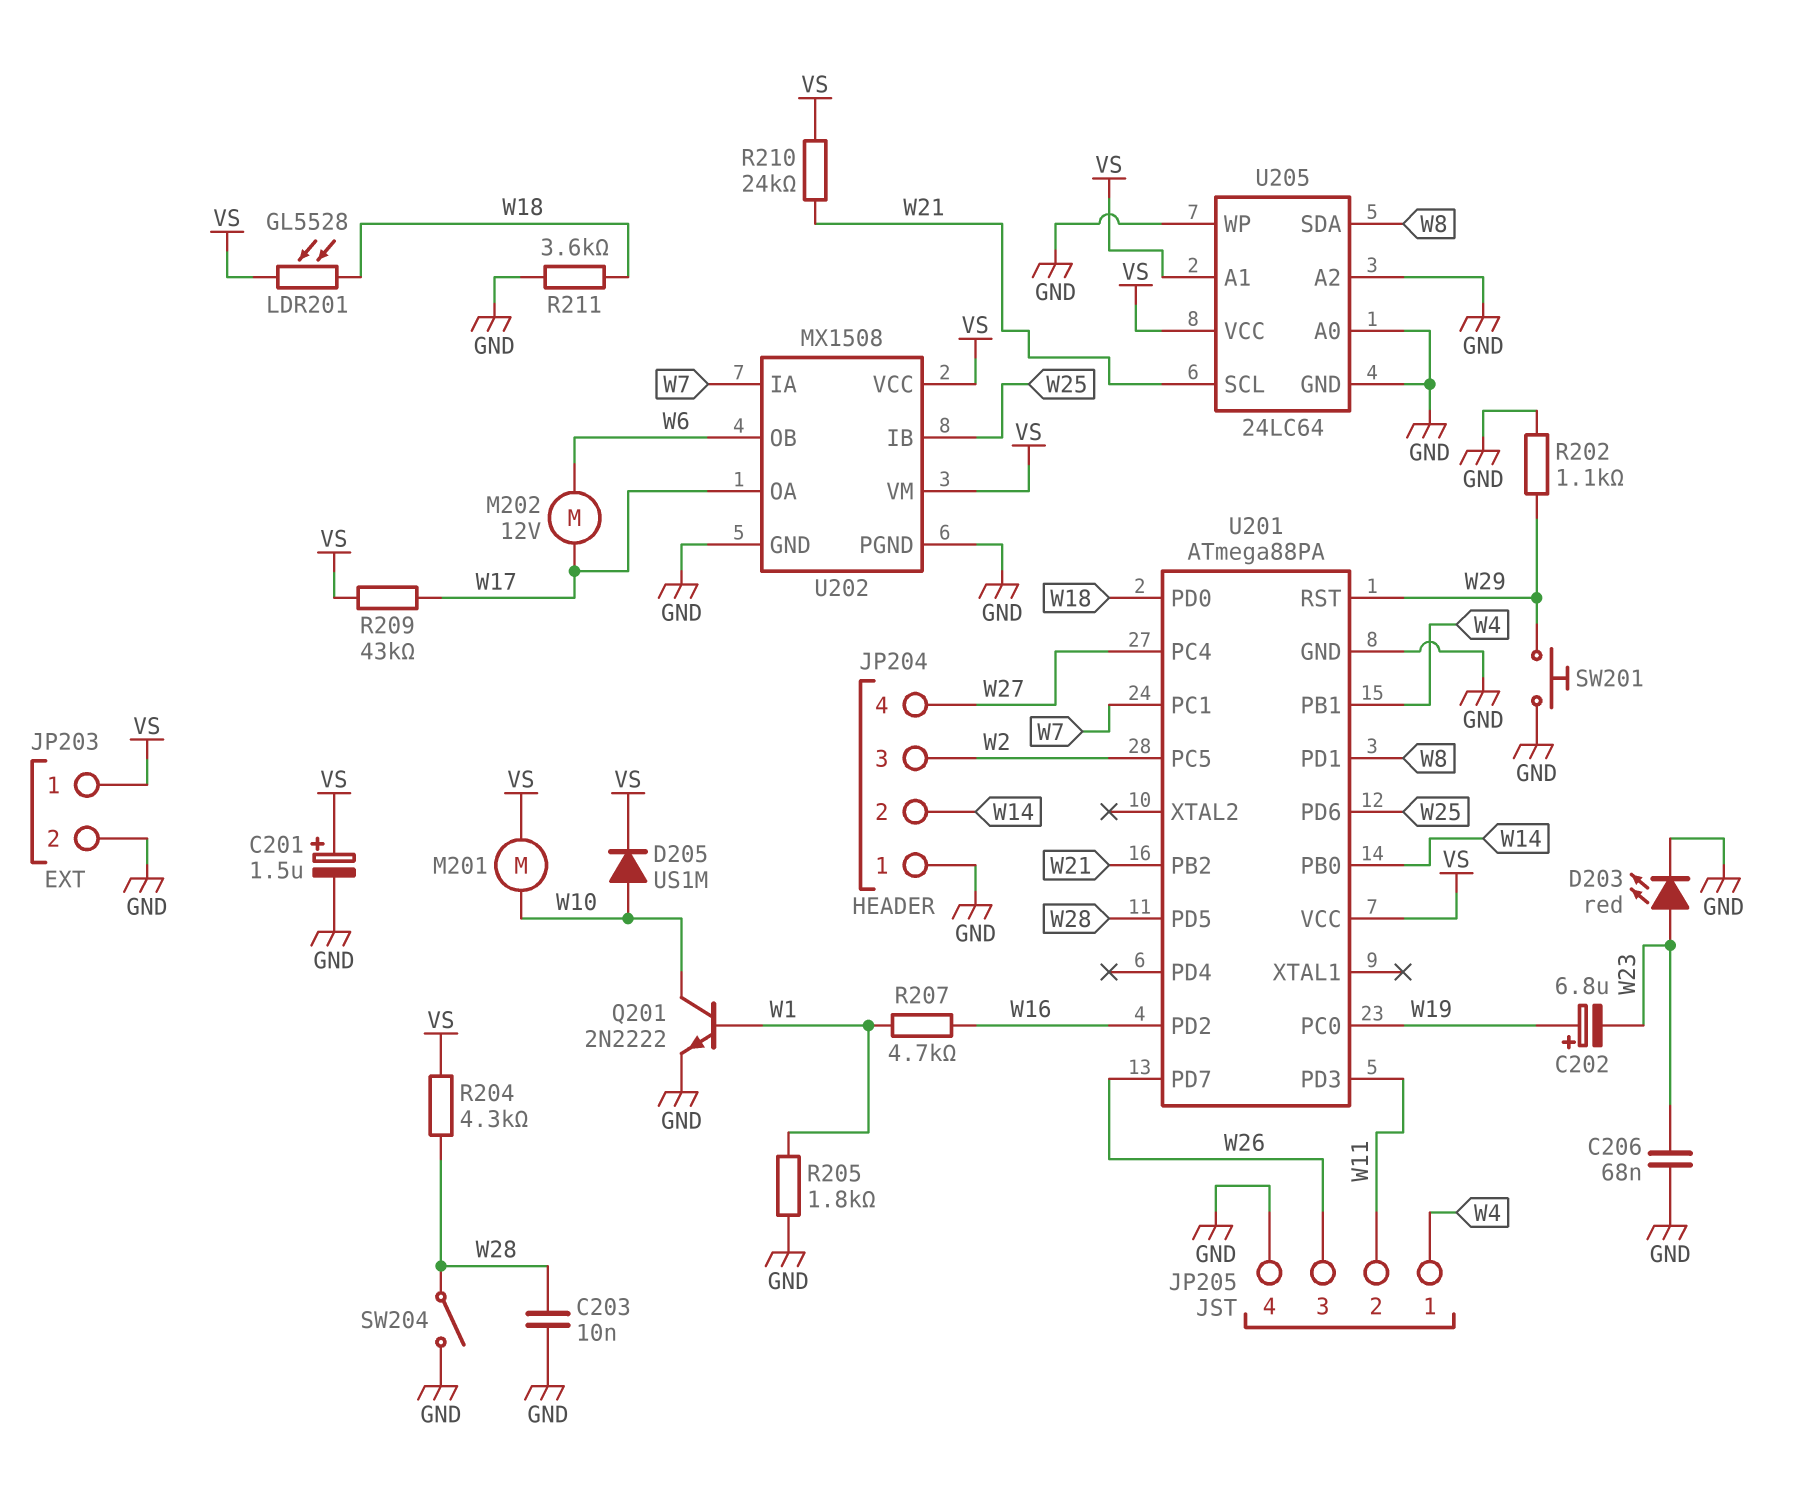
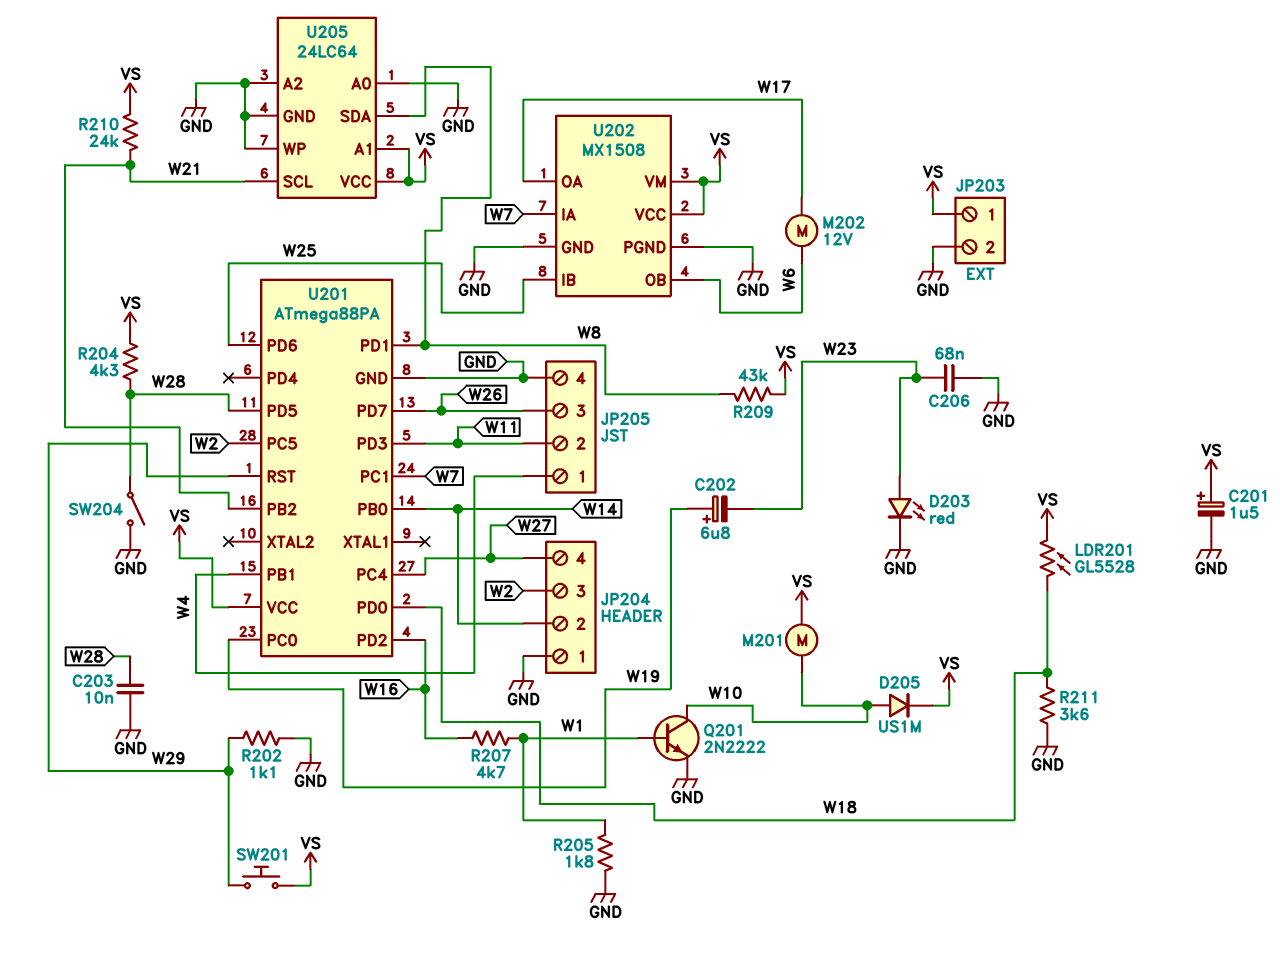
R209: 43k (VS, W17) -> 43k (VS, W8)
SW201: button (GND, W29) -> button (VS, W29)

